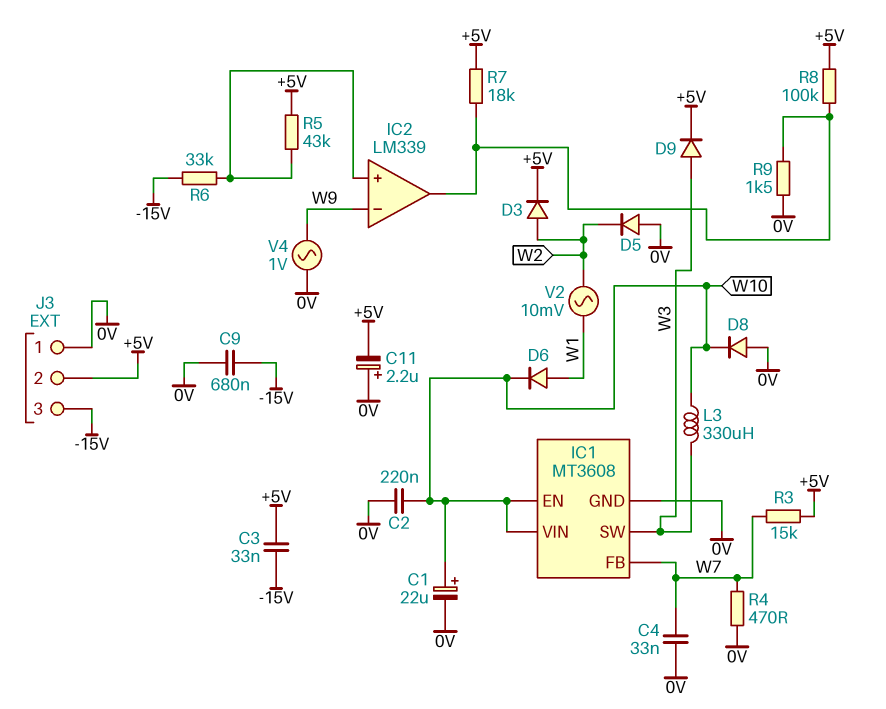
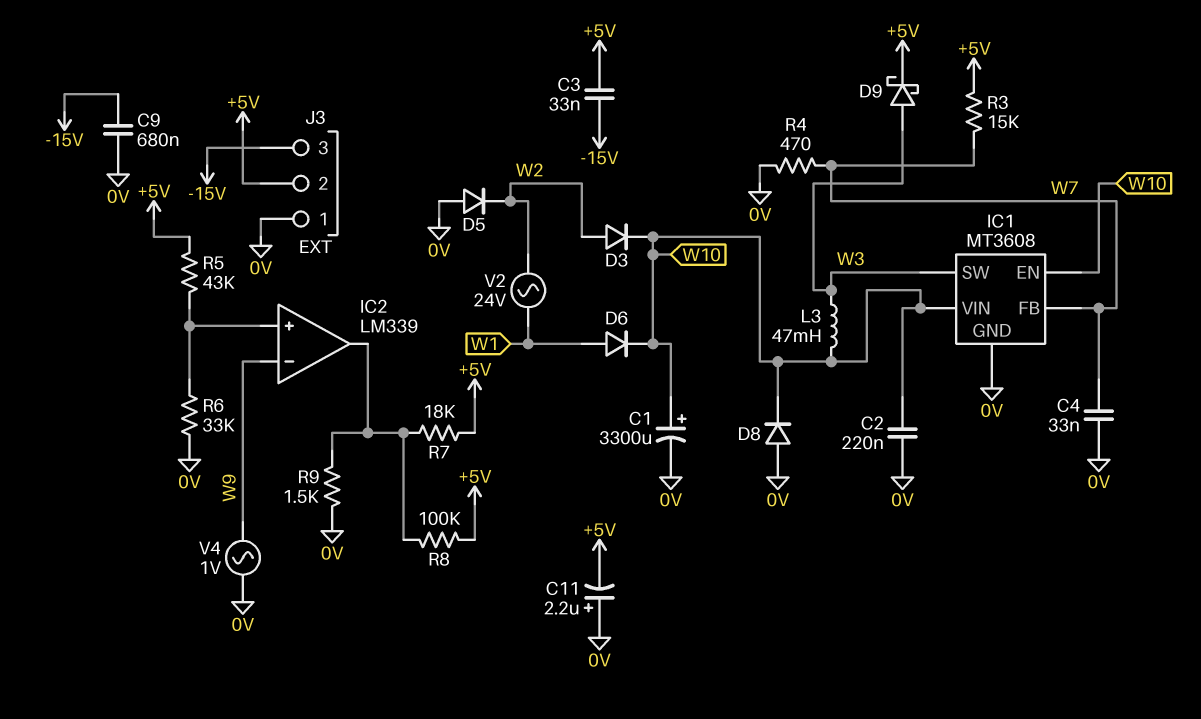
C1: 22uF (plus W10, minus 0V) -> 3300uF (plus W10, minus 0V)
D3: diode (A W2, K +5V) -> diode (A W2, K W10)
D9: diode (A W3, K +5V) -> schottky (A W3, K +5V)
L3: 330uH (W3, W10) -> 47mH (W3, W10)
R6: 33k (-15V, IC2/in+) -> 33k (0V, IC2/in+)
V2: AC 10mV (W1, W2) -> AC 24V (W1, W2)

